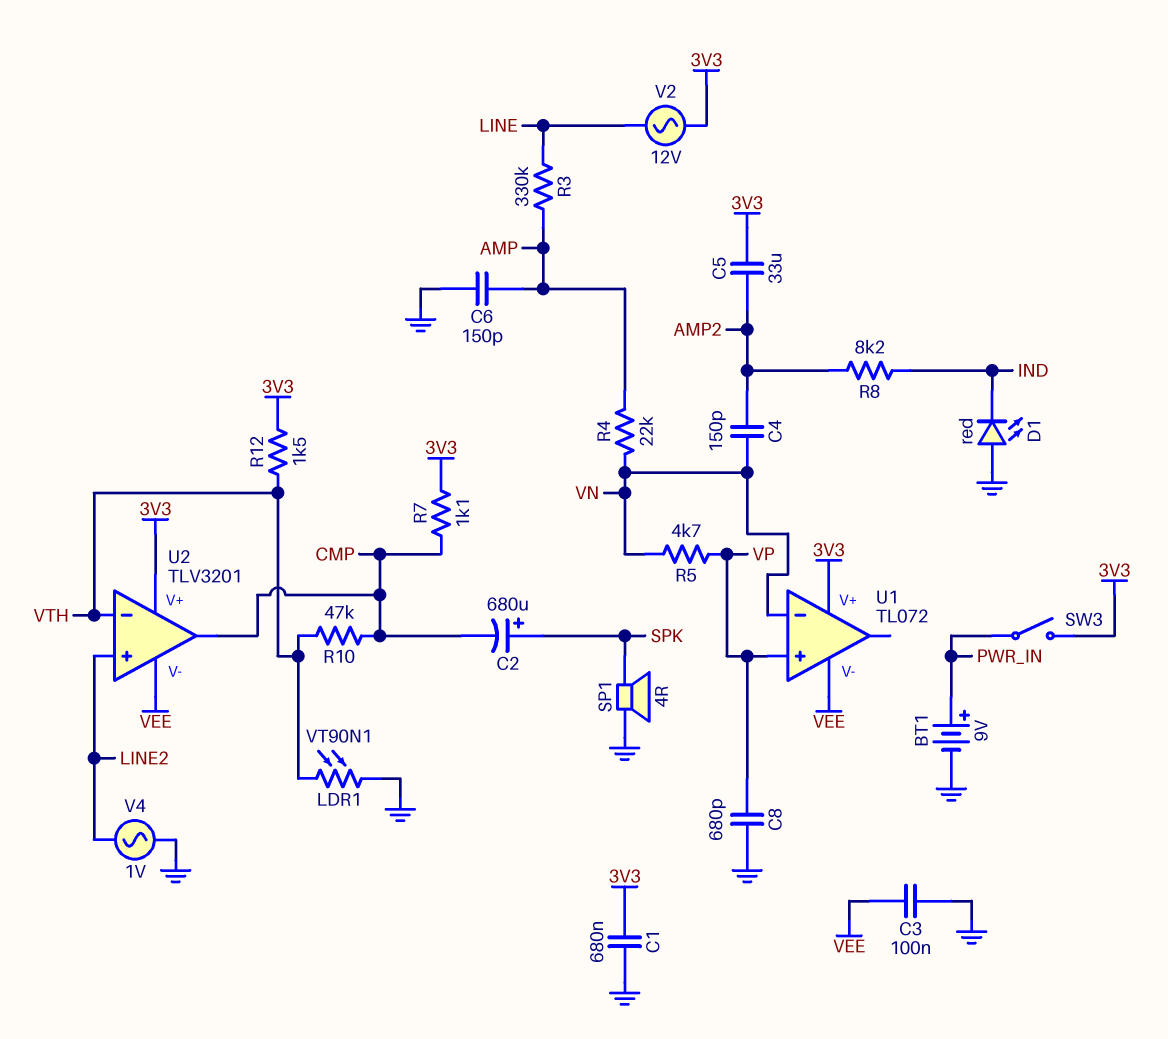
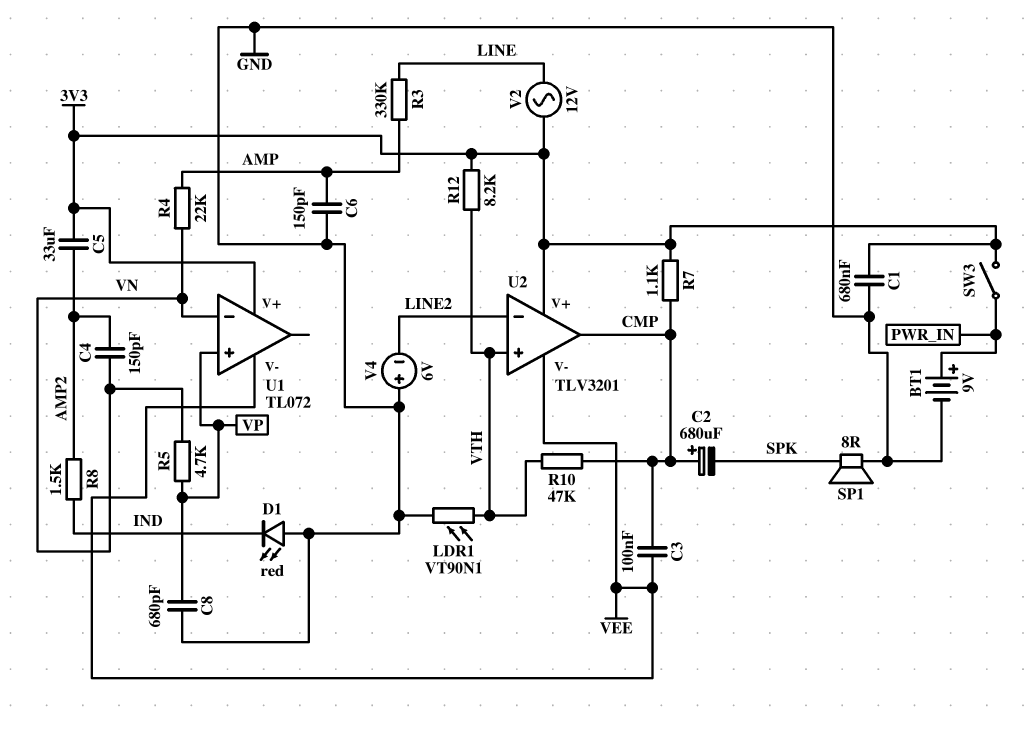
C2: 680uF (plus SPK, minus CMP) -> 680uF (plus CMP, minus SPK)
C3: 100nF (GND, VEE) -> 100nF (CMP, VEE)
R8: 8.2k (AMP2, IND) -> 1.5k (AMP2, IND)
R12: 1.5k (3V3, VTH) -> 8.2k (3V3, VTH)
SP1: speaker 4R (GND, SPK) -> speaker 8R (GND, SPK)
U2 pin in+: LINE2 -> VTH
U2 pin in-: VTH -> LINE2
V4: AC 1V (GND, LINE2) -> 6V (plus GND, minus LINE2)

